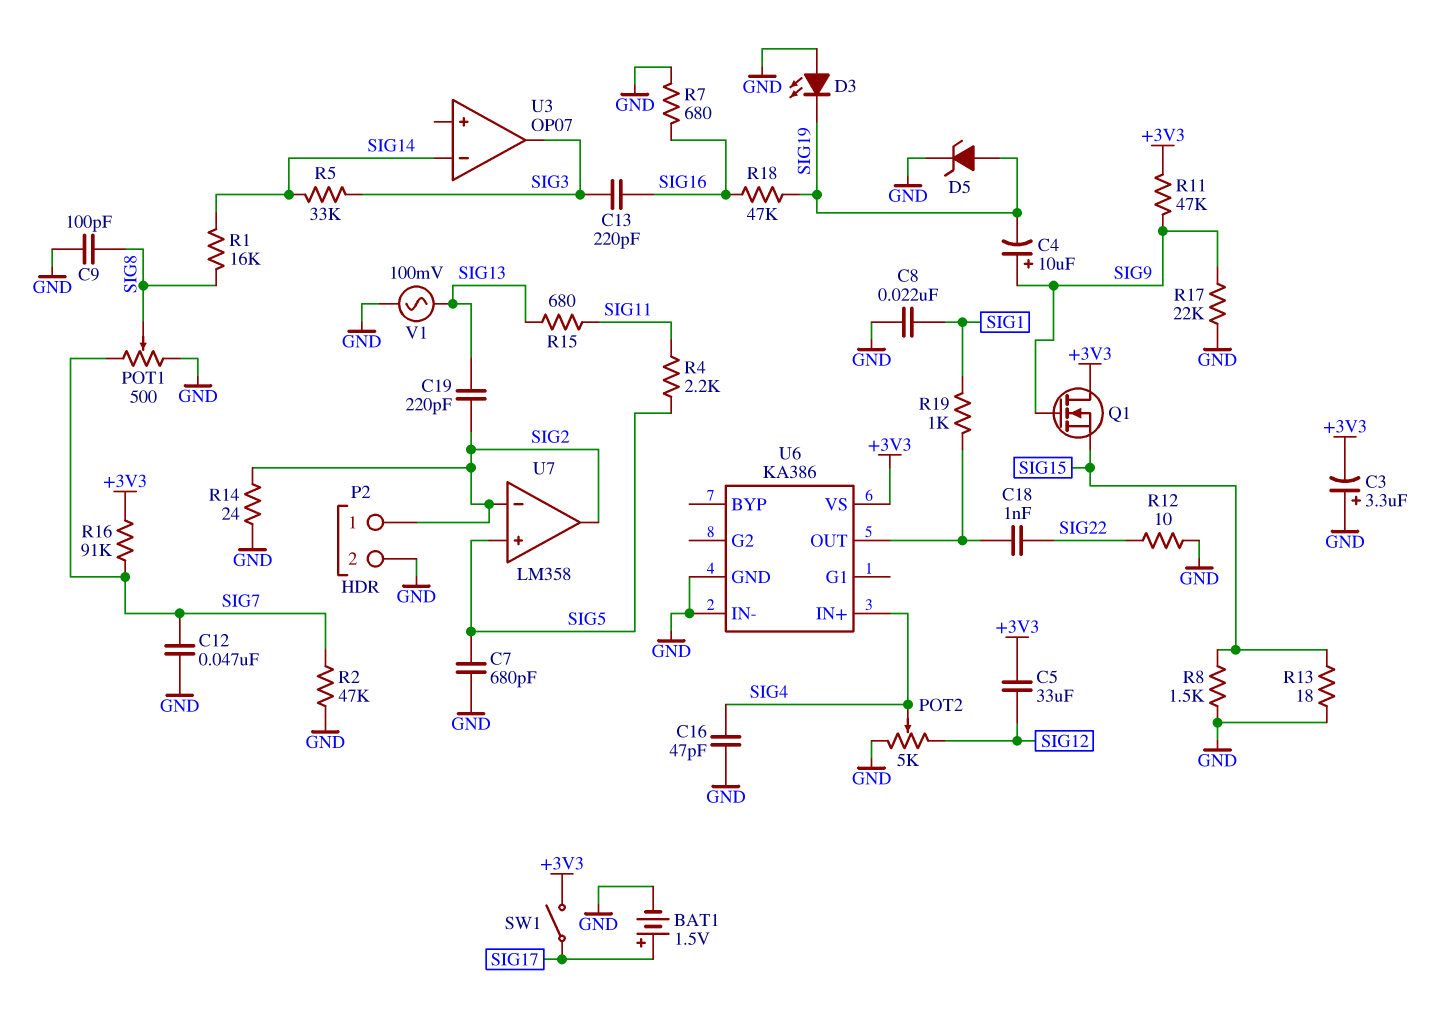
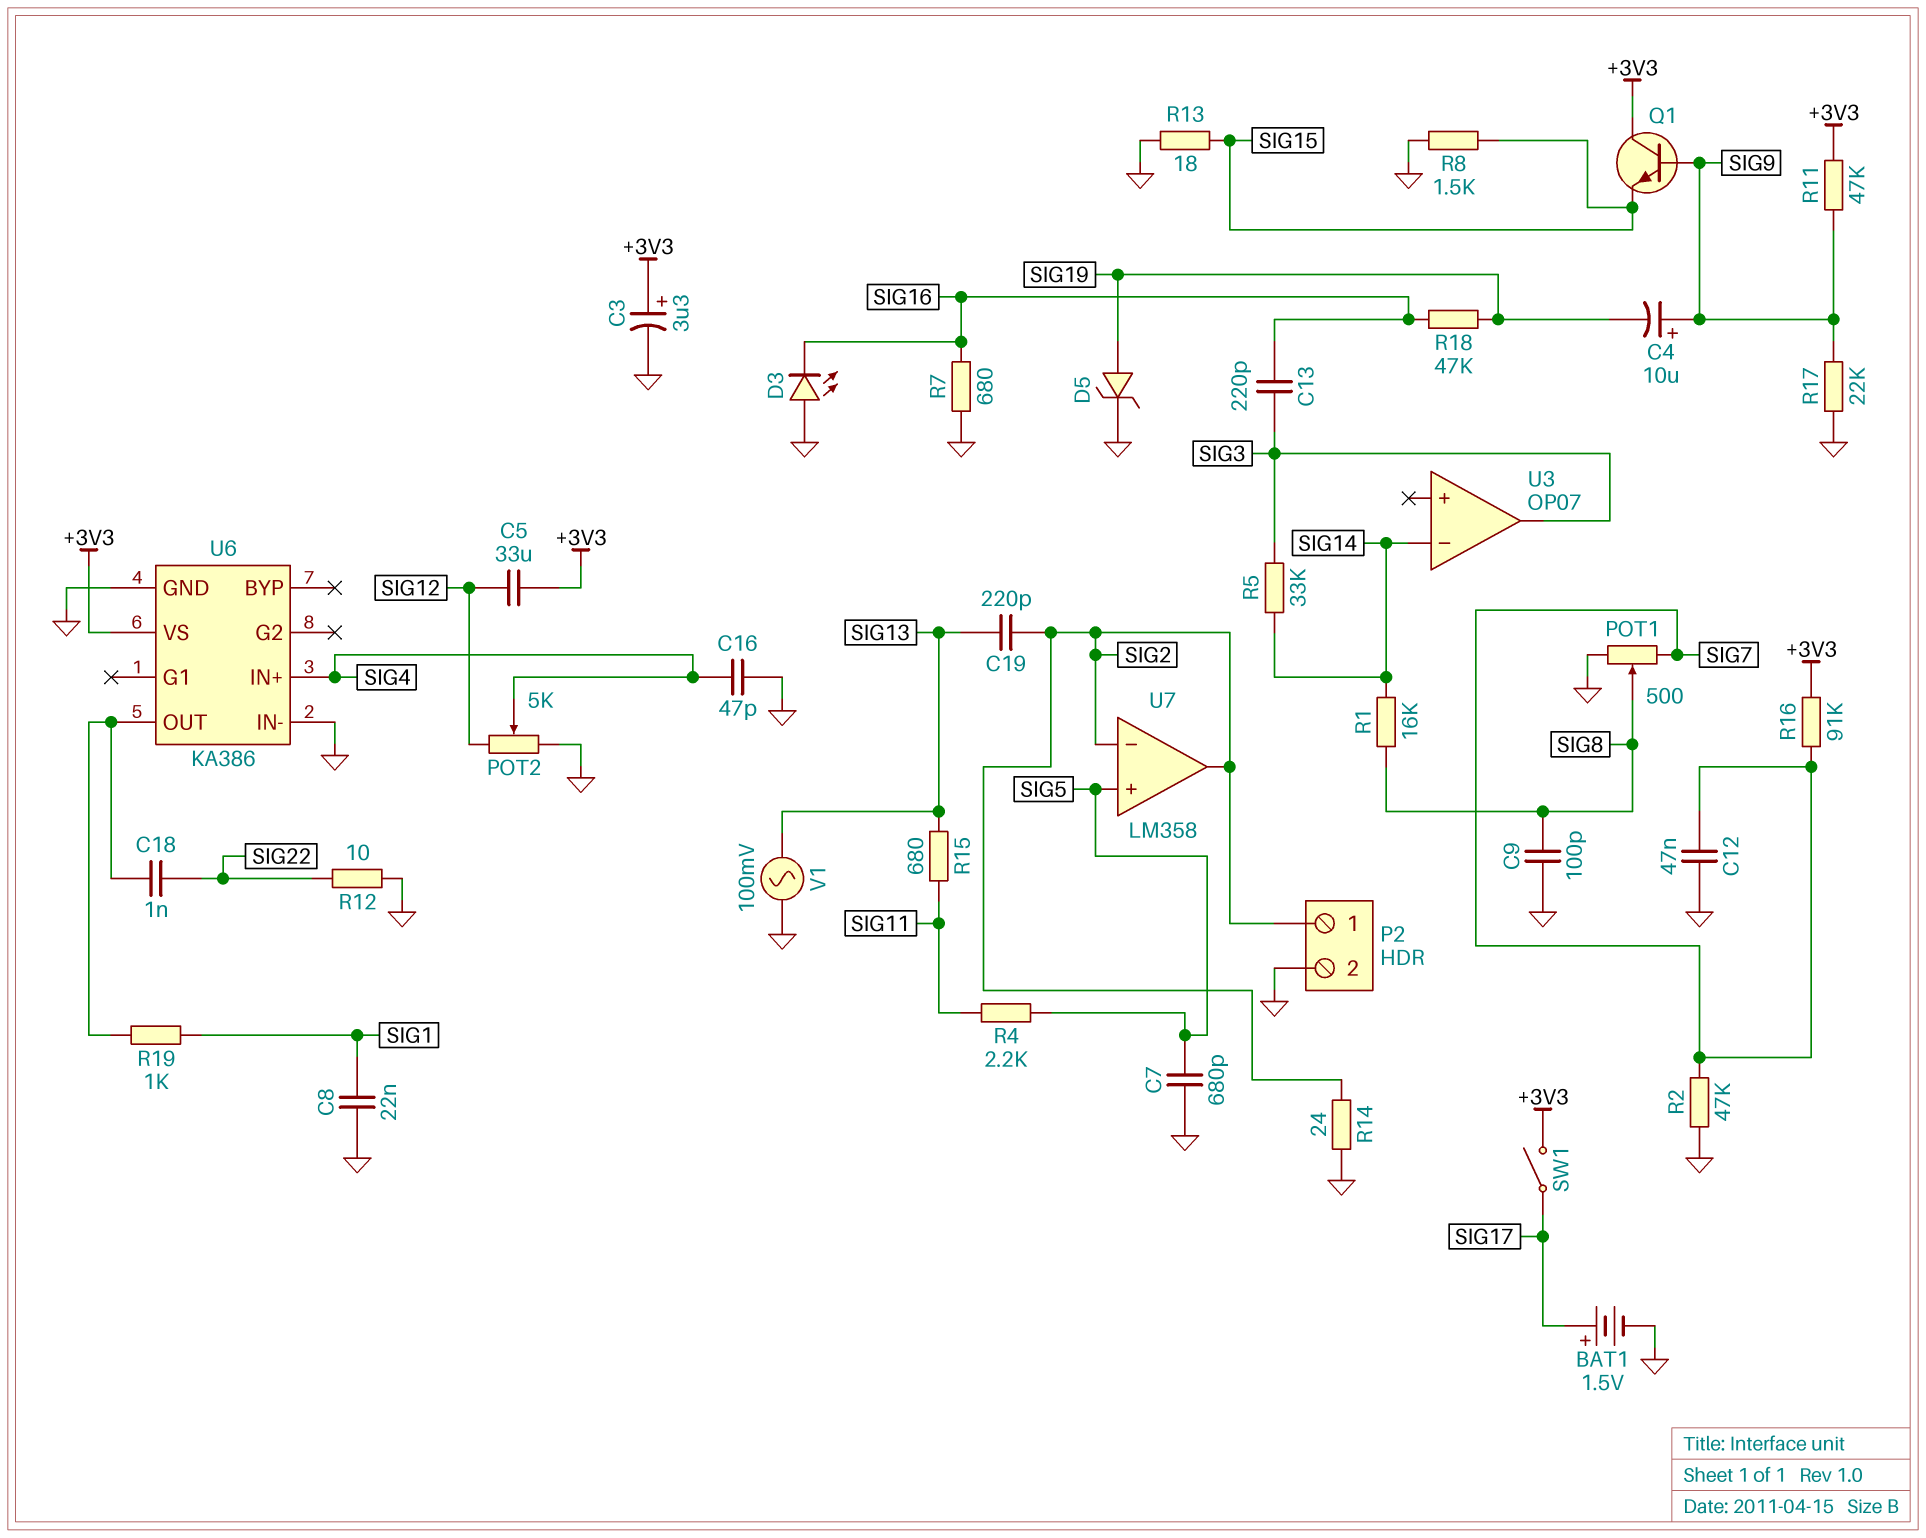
C3: 3.3uF (plus GND, minus +3V3) -> 3.3uF (plus +3V3, minus GND)
D3: LED (A GND, K SIG19) -> LED (A GND, K SIG16)
Q1: NMOS (G SIG9, D +3V3, S SIG15) -> NPN (B SIG9, C +3V3, E SIG15)

